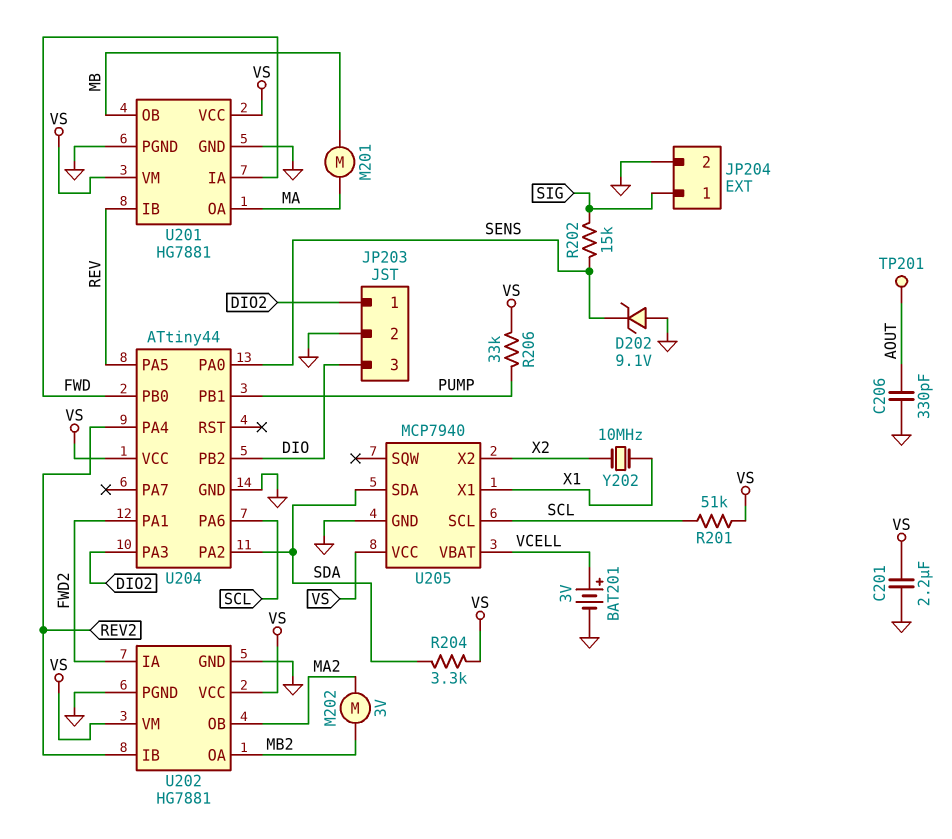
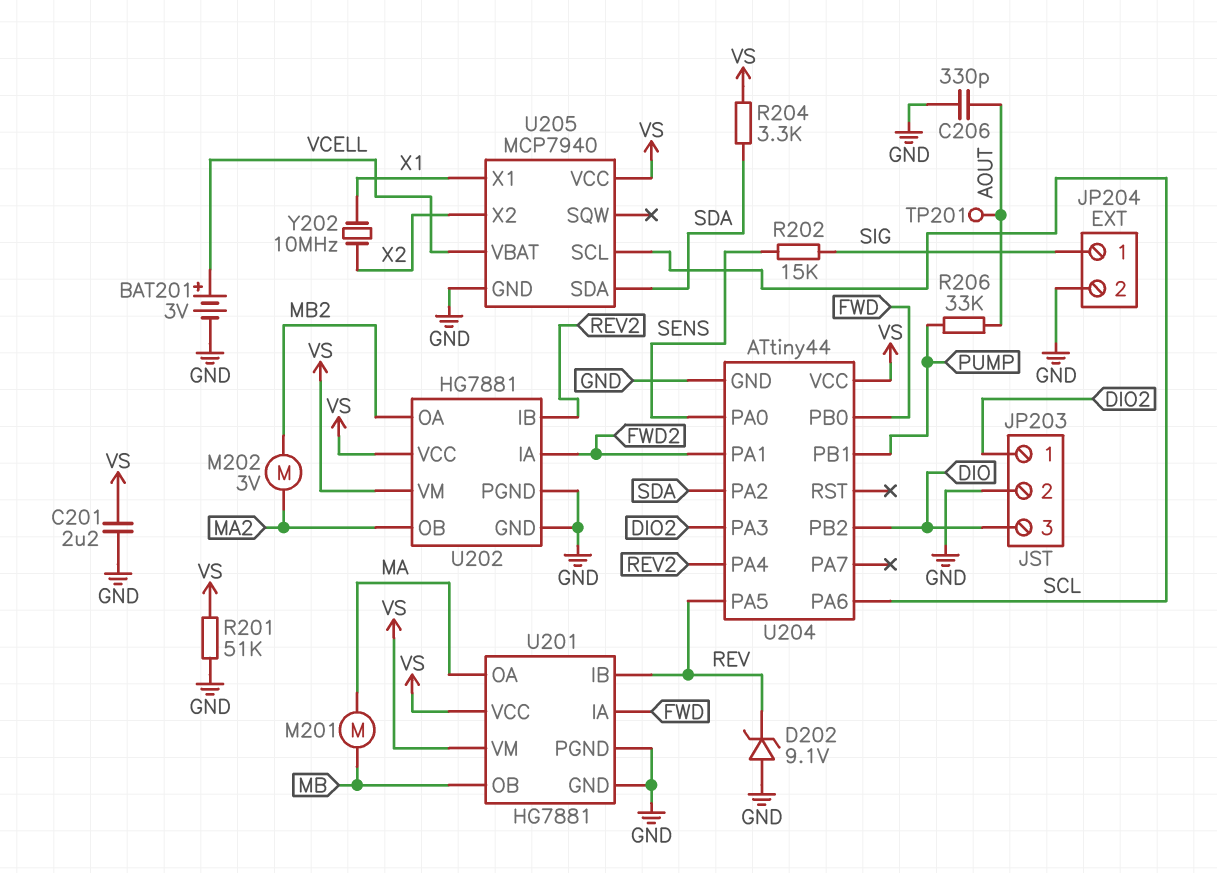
D202: zener 9.1V (A GND, K SENS) -> zener 9.1V (A GND, K REV)
R201: 51k (SCL, VS) -> 51k (GND, VS)
R206: 33k (PUMP, VS) -> 33k (AOUT, PUMP)

